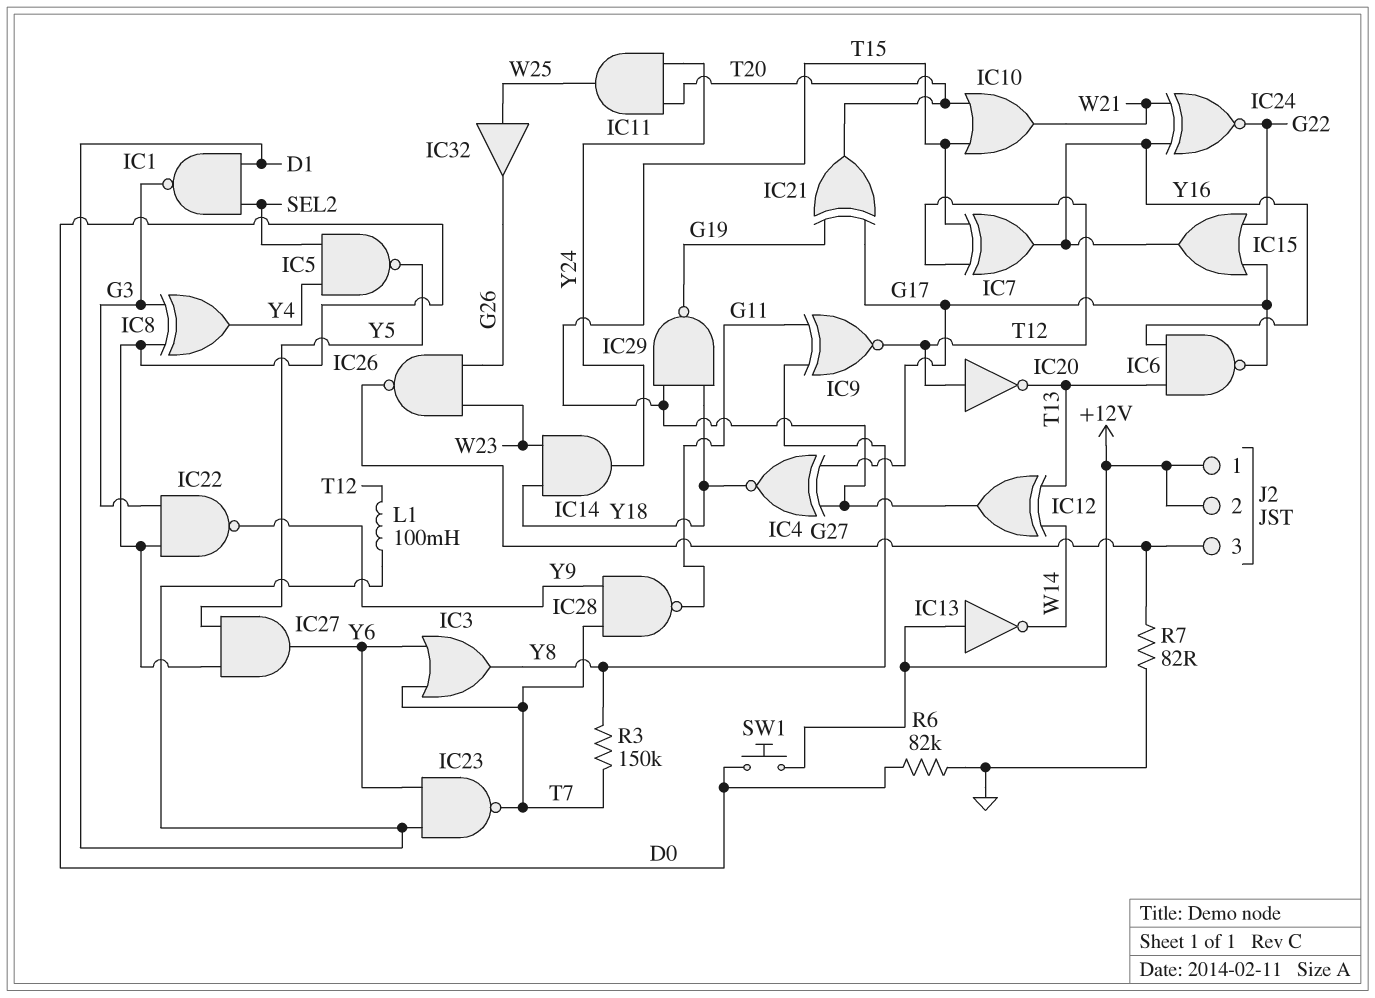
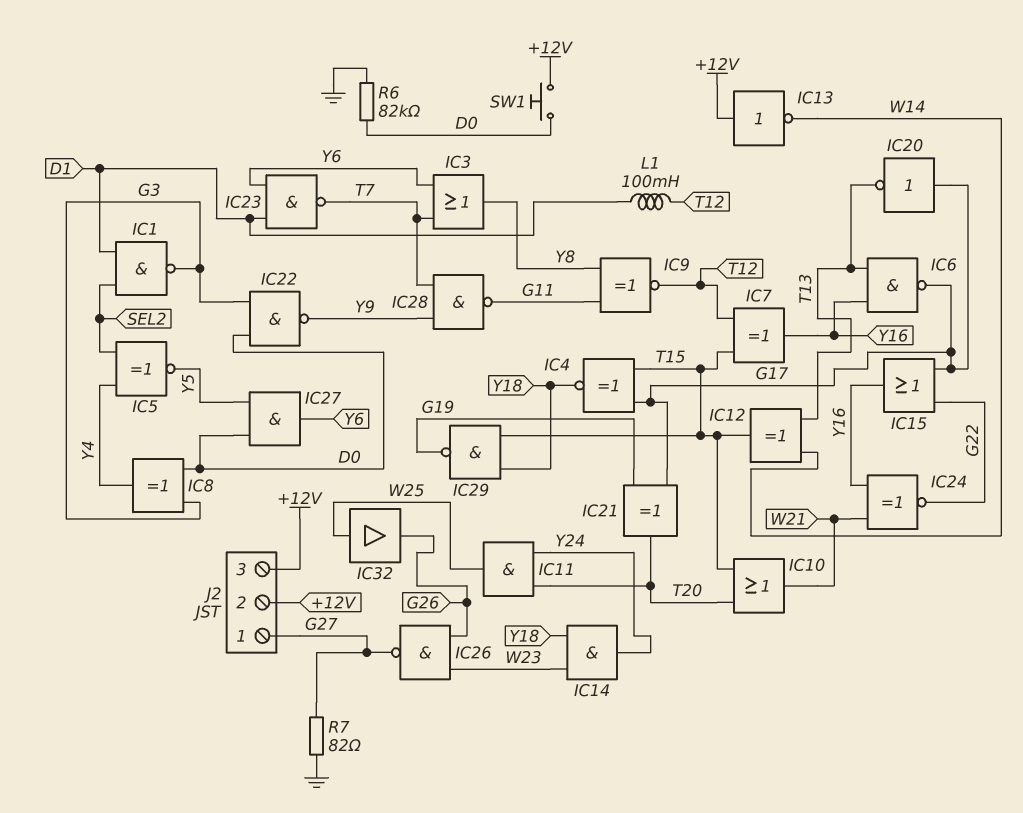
IC5: NAND (in SEL2, in Y4, out Y5) -> XNOR (in SEL2, in Y4, out Y5)
IC20: NOT (in T12, out T13) -> NOT (in G17, out T13)
J2 pin 1: +12V -> G27
J2 pin 3: G27 -> +12V
R3: 150k (T7, Y8) -> none

